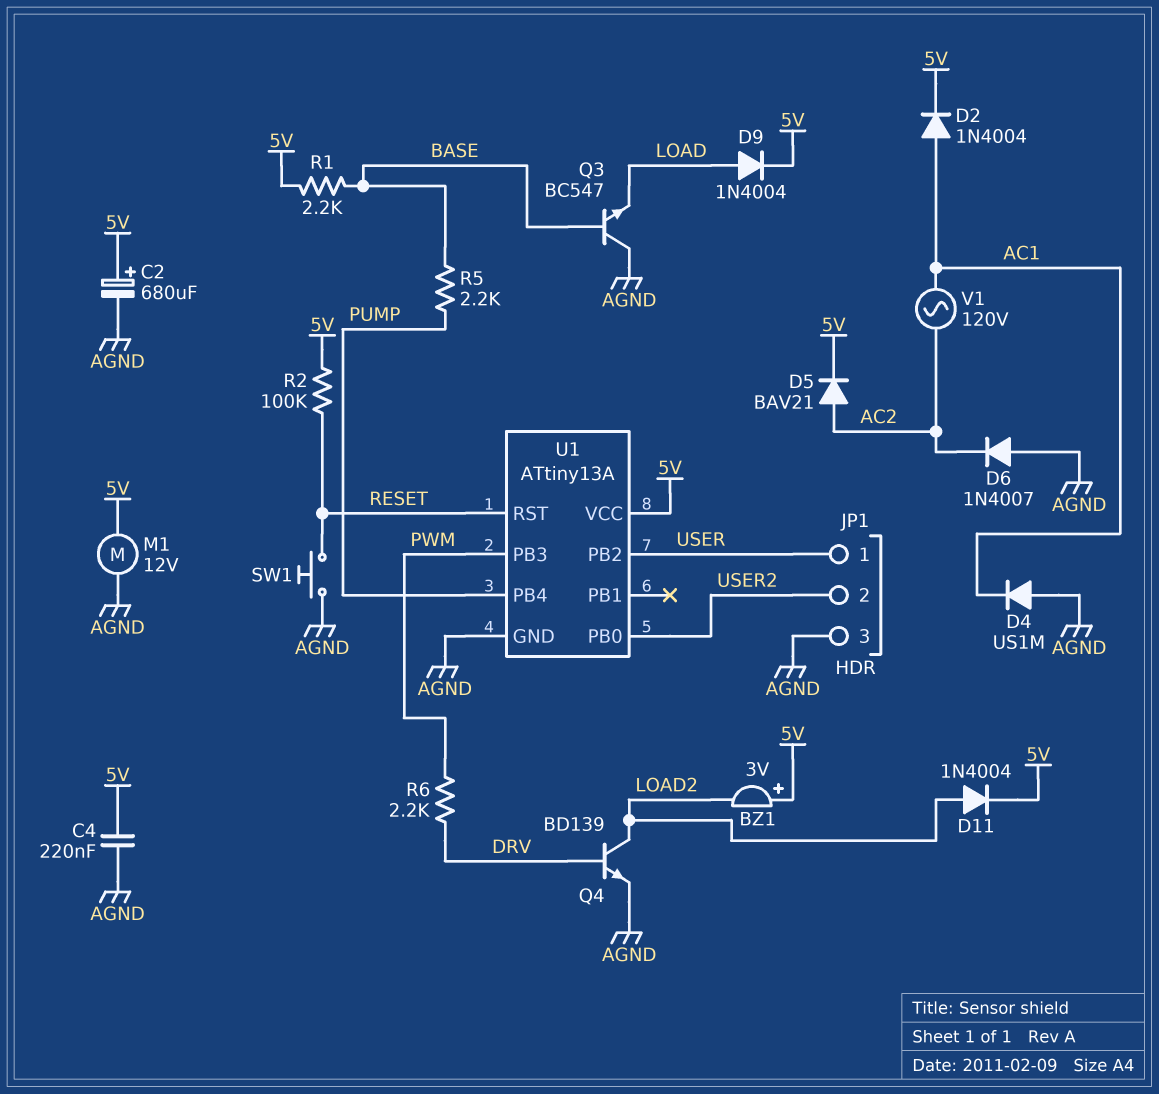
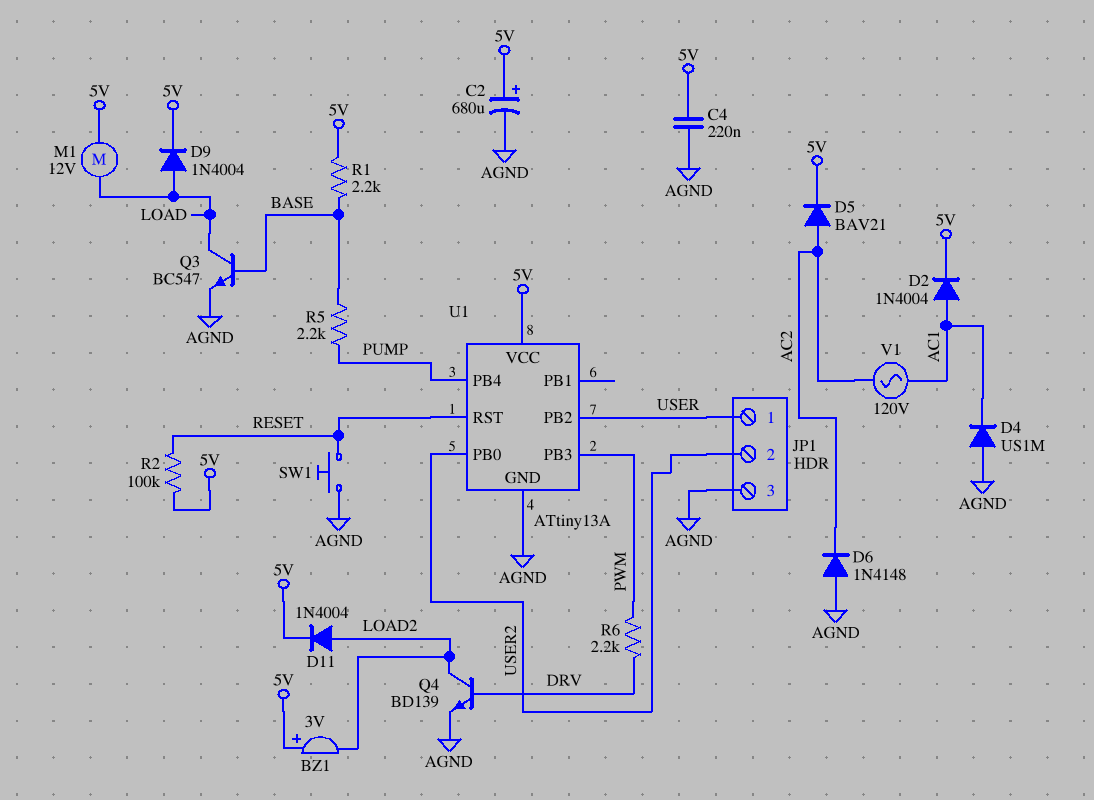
D6: diode 1N4007 (A AGND, K AC2) -> diode 1N4148 (A AGND, K AC2)
M1: motor 12V (5V, AGND) -> motor 12V (5V, LOAD)
Q3: NPN BC547 (B BASE, C AGND, E LOAD) -> NPN BC547 (B BASE, C LOAD, E AGND)

